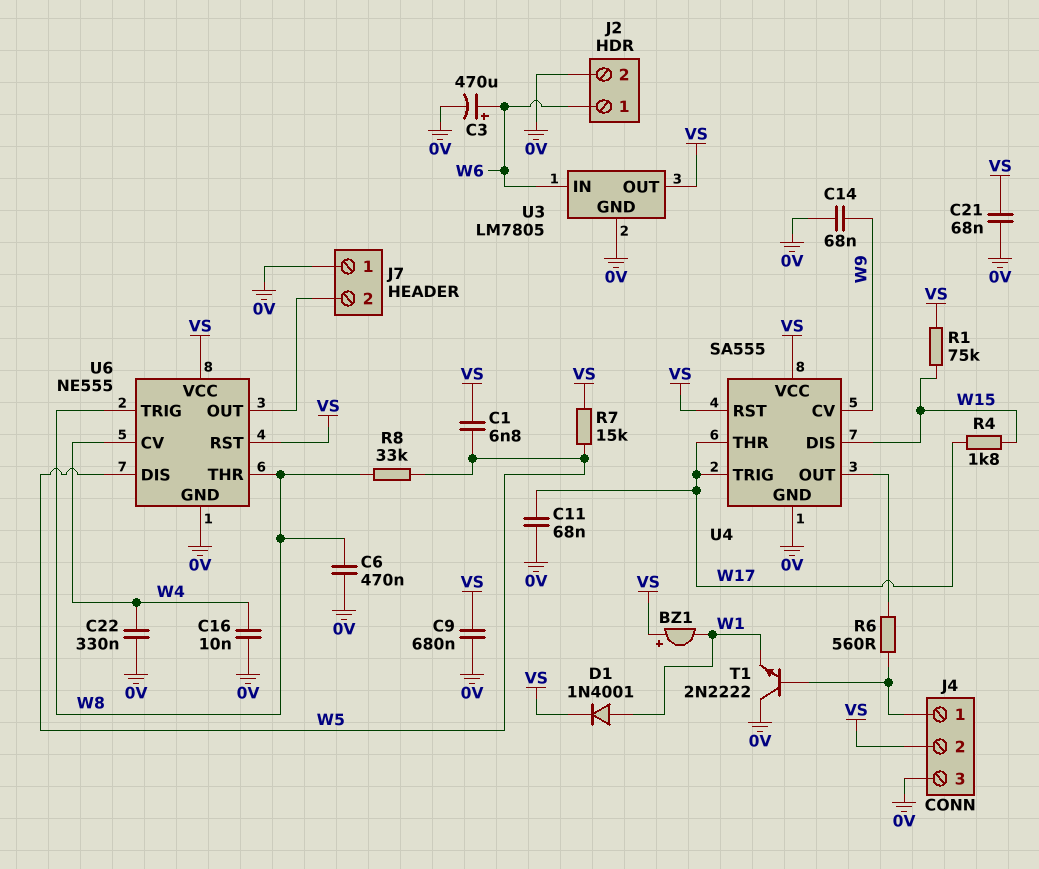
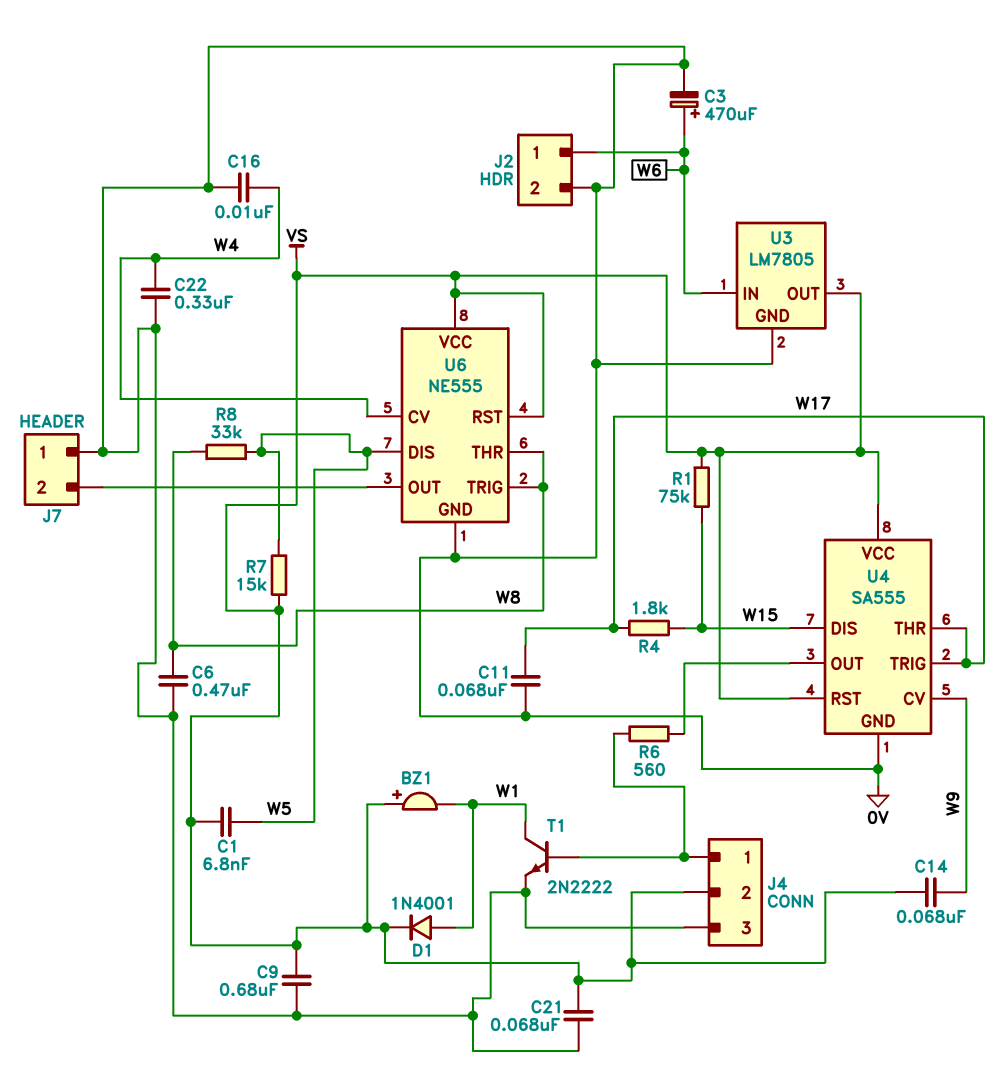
C14: 68nF (0V, W9) -> 68nF (VS, W9)
T1: NPN 2N2222 (B J4/1, C 0V, E W1) -> NPN 2N2222 (B J4/1, C W1, E 0V)

